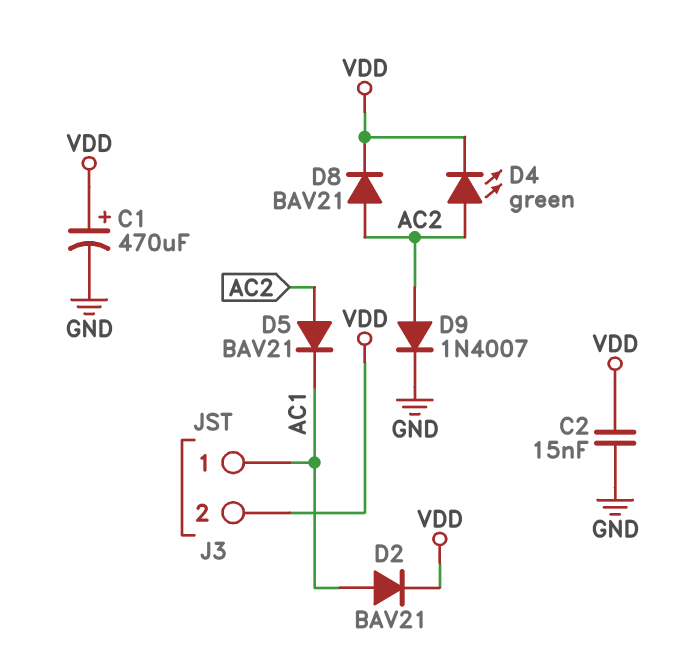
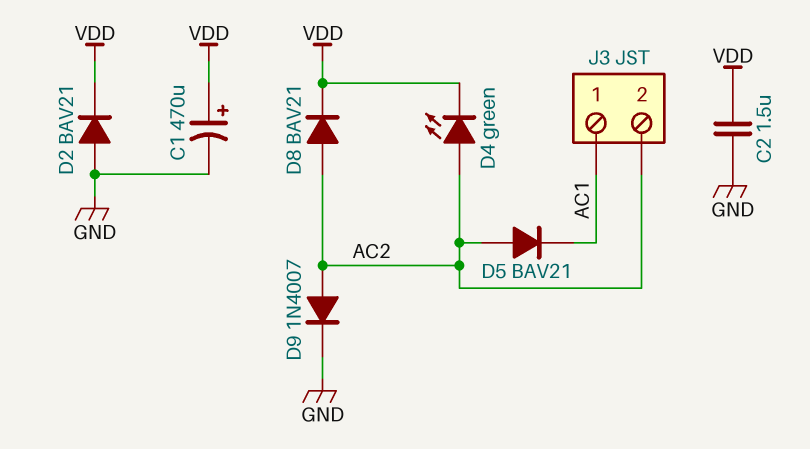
C2: 15nF (GND, VDD) -> 1.5uF (GND, VDD)
D2: diode BAV21 (A AC1, K VDD) -> diode BAV21 (A GND, K VDD)
J3 pin 2: VDD -> AC2

